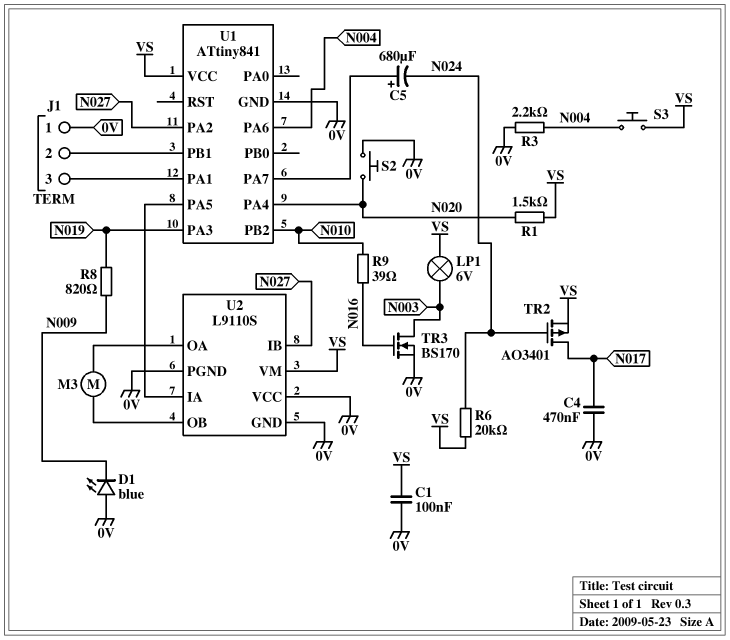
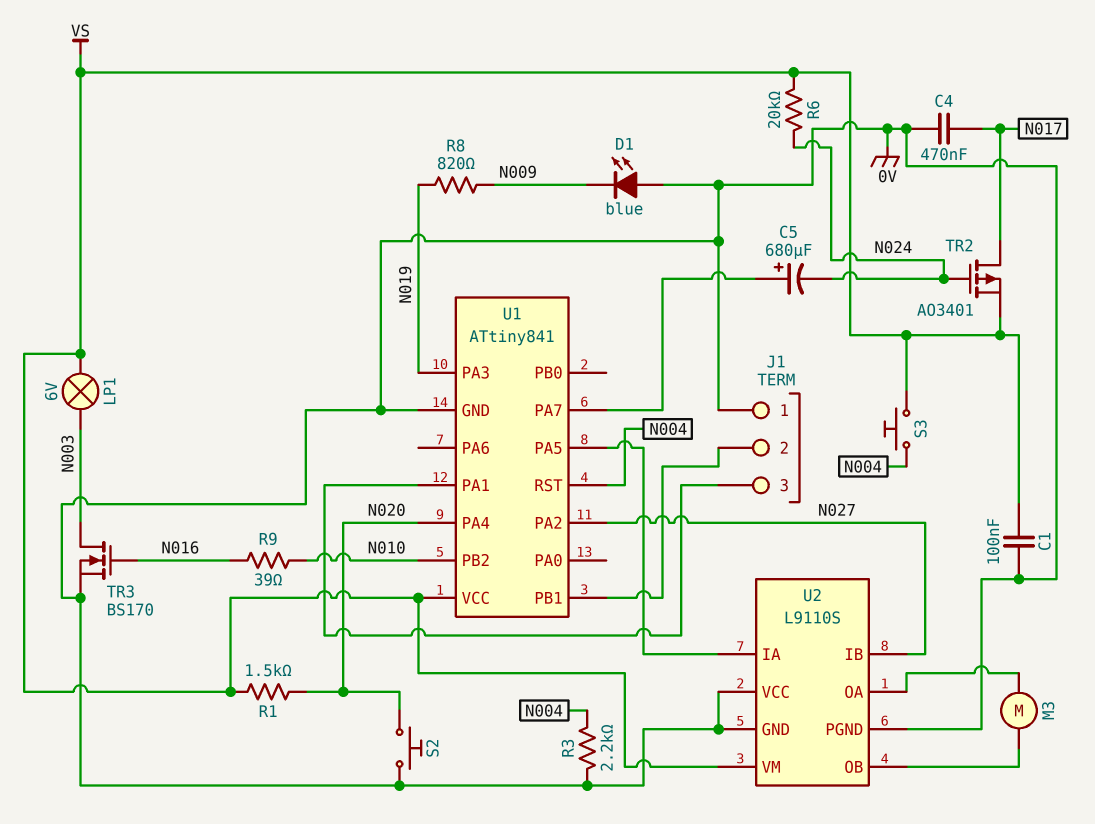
U1 pin PA6: N004 -> none
U1 pin RST: none -> N004

